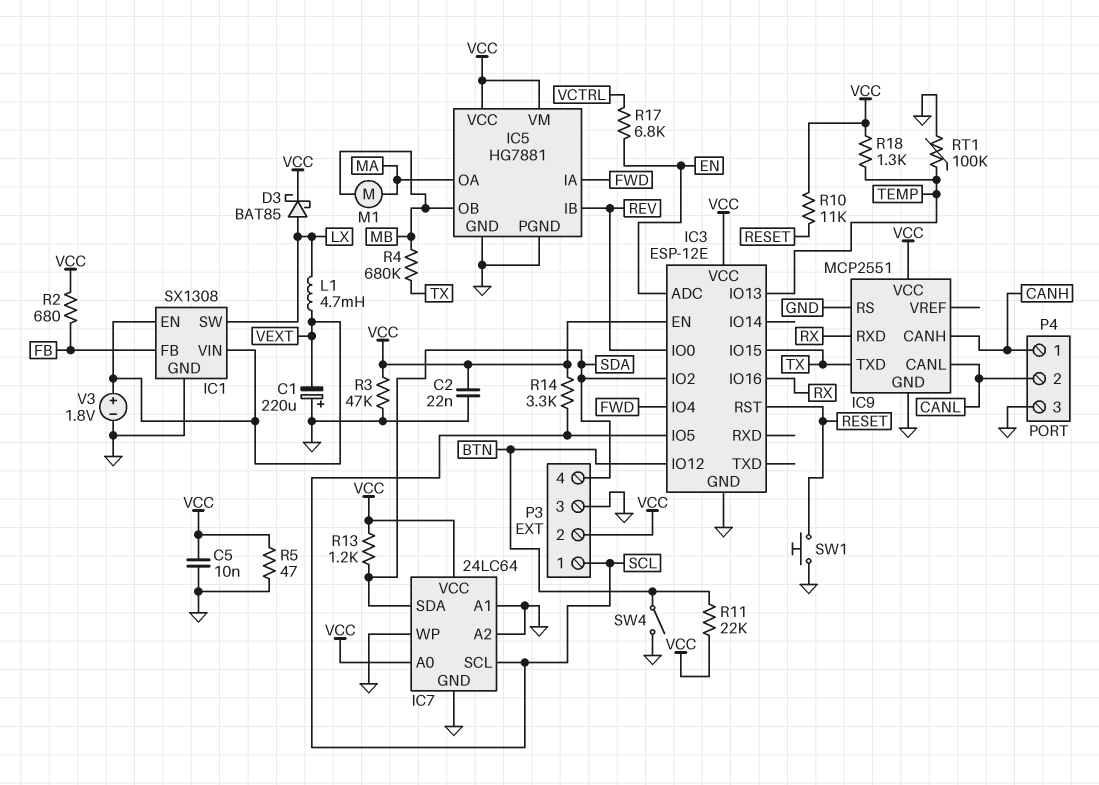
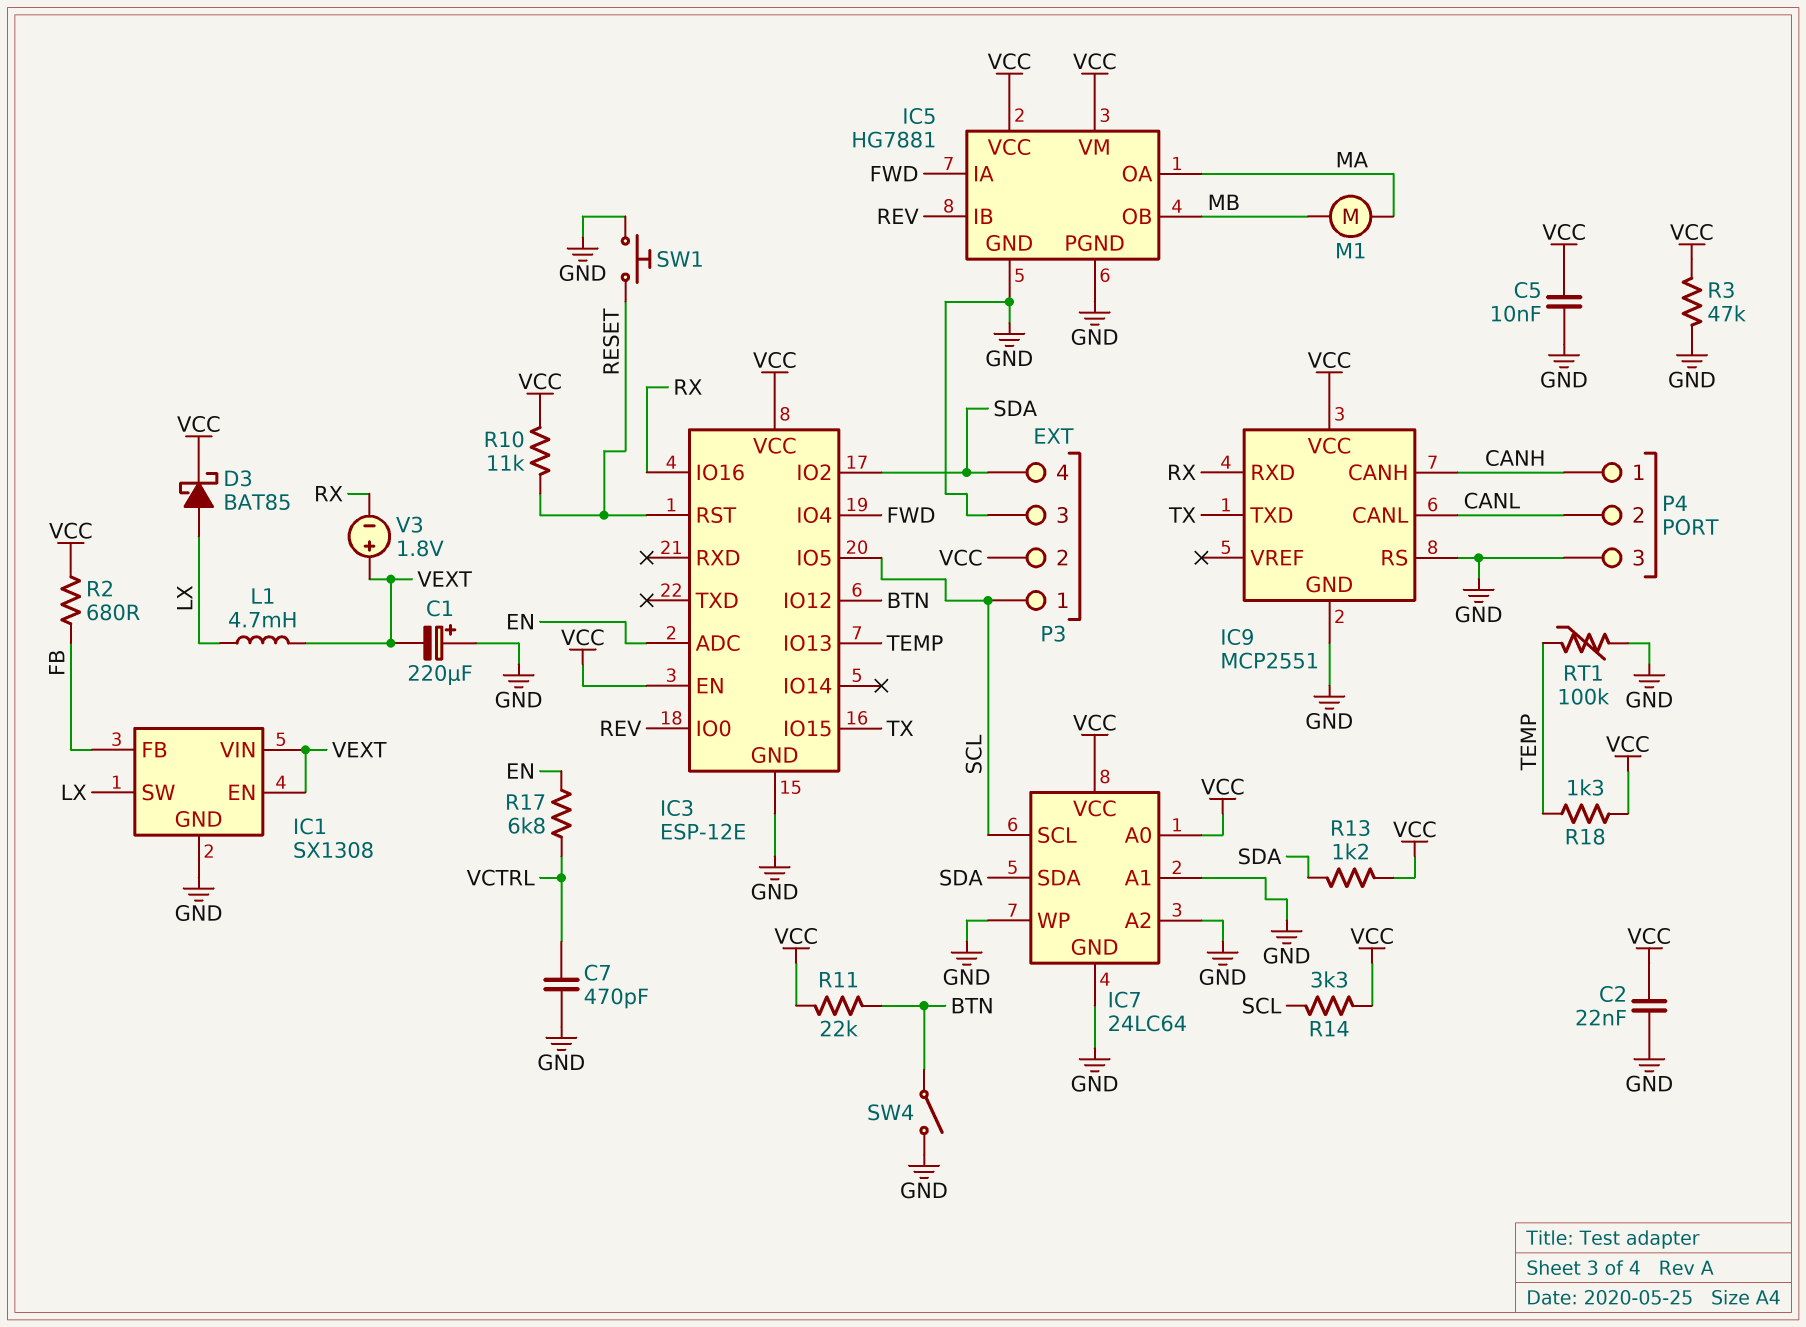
C7: none -> 470pF (GND, VCTRL)
R4: 680k (MB, TX) -> none
R5: 47 (GND, VCC) -> none
V3: 1.8V (plus VEXT, minus GND) -> 1.8V (plus VEXT, minus RX)

